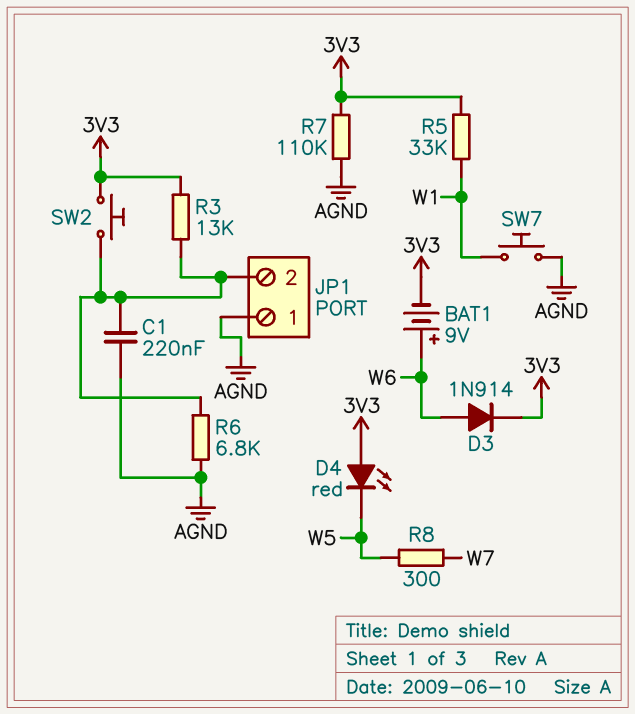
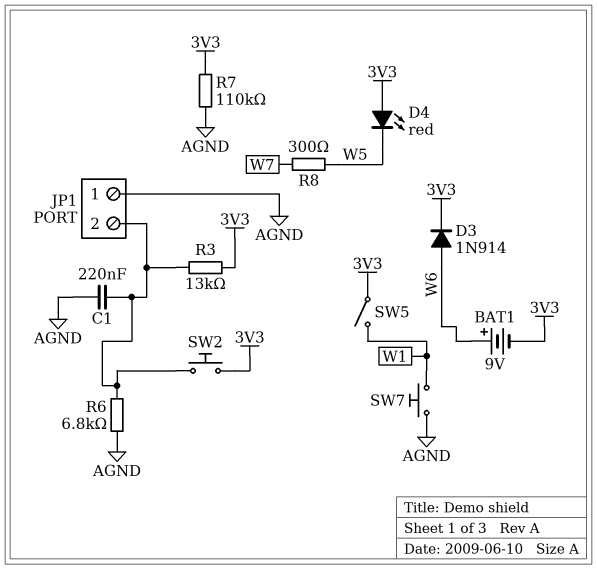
R5: 33k (3V3, W1) -> none
SW5: none -> switch (3V3, W1)

